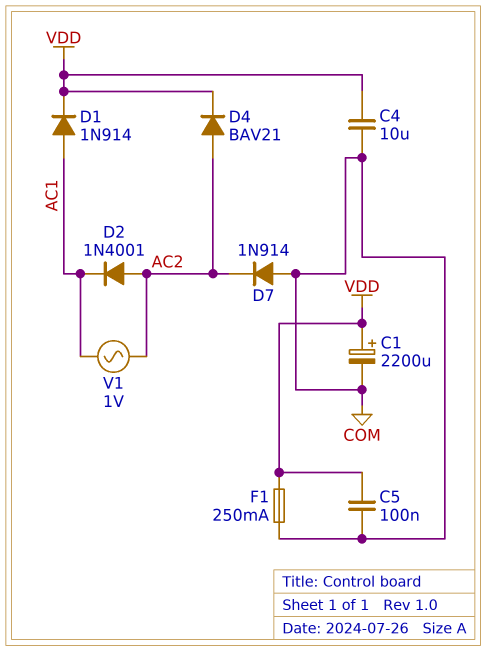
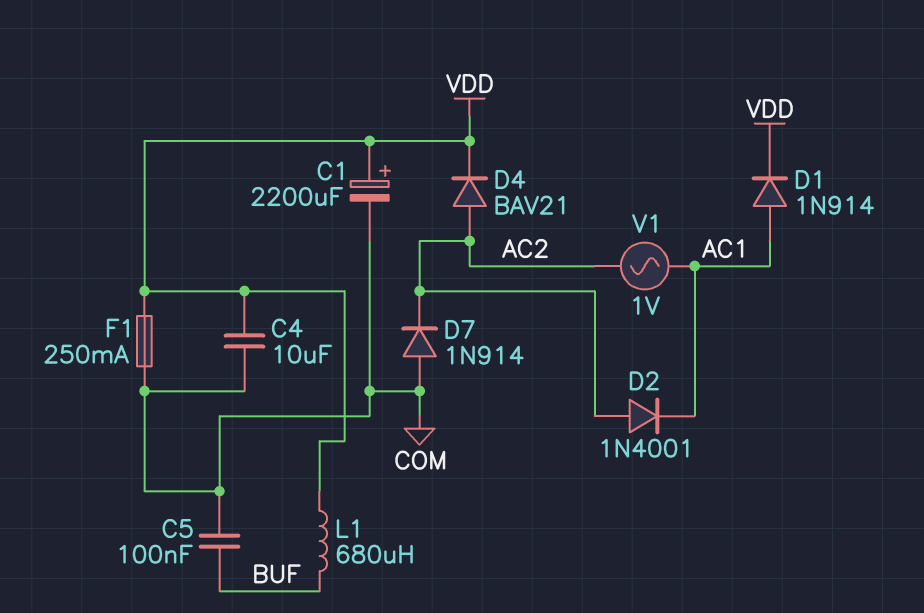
C5: 100nF (COM, VDD) -> 100nF (BUF, COM)
L1: none -> 680uH (BUF, VDD)

